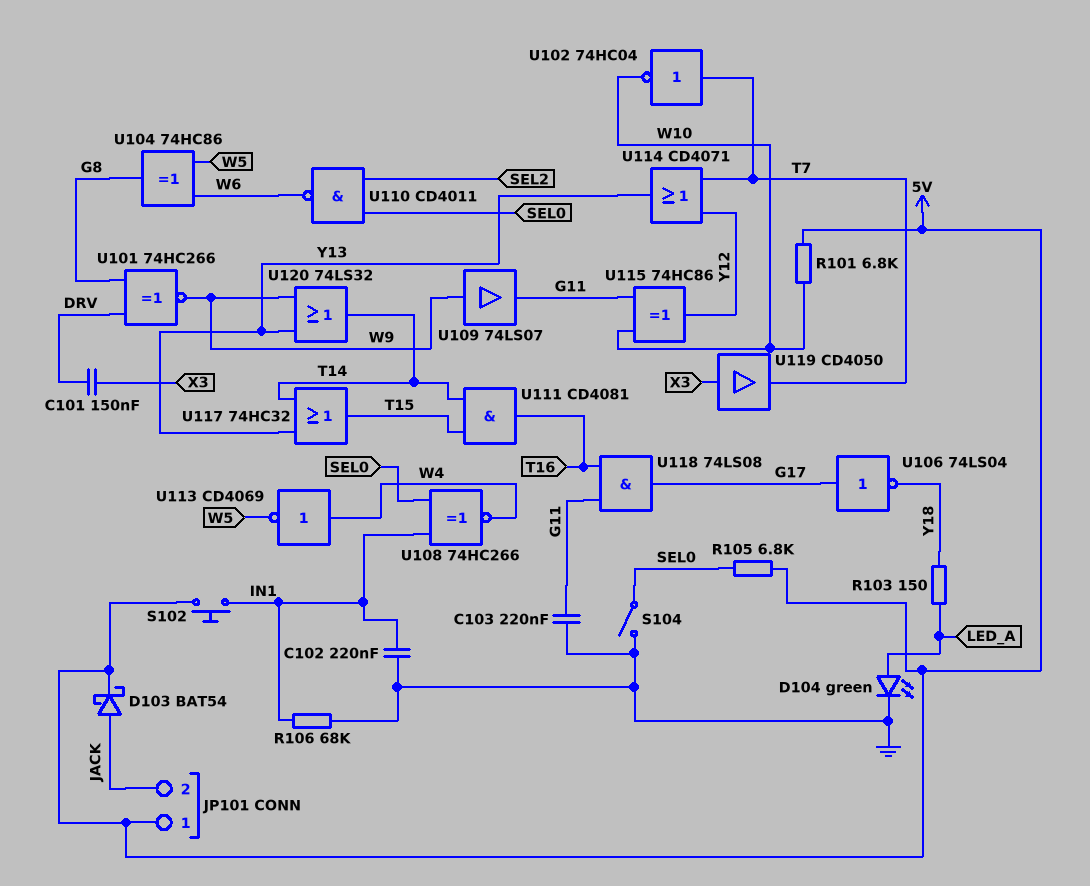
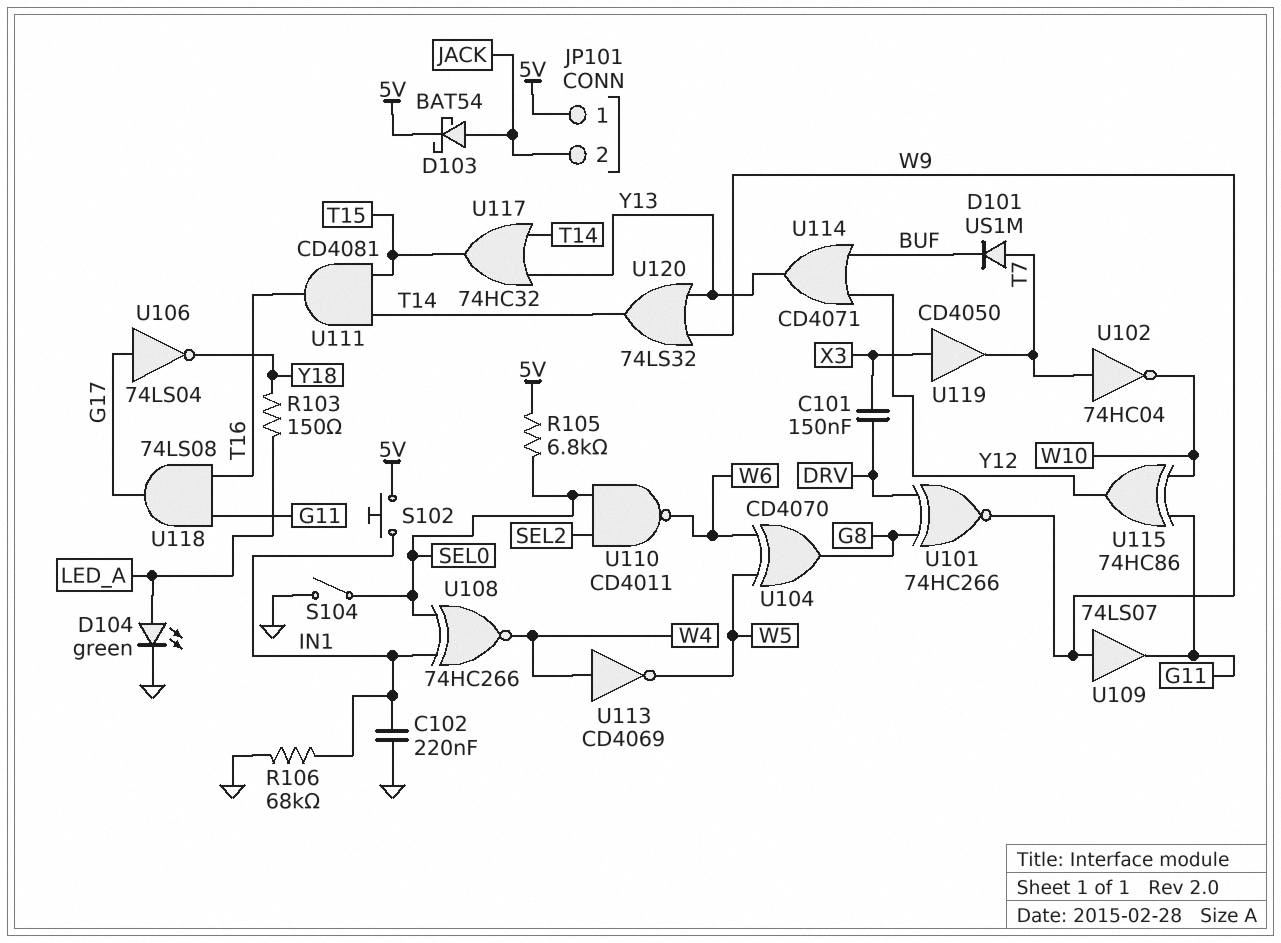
C103: 220nF (G11, GND) -> none
D101: none -> diode US1M (A T7, K BUF)
R101: 6.8k (5V, W10) -> none
U104: XOR 74HC86 (in W5, in W6, out G8) -> XOR CD4070 (in W5, in W6, out G8)
U114: OR CD4071 (in T7, in Y12, out Y13) -> OR CD4071 (in BUF, in Y12, out Y13)

